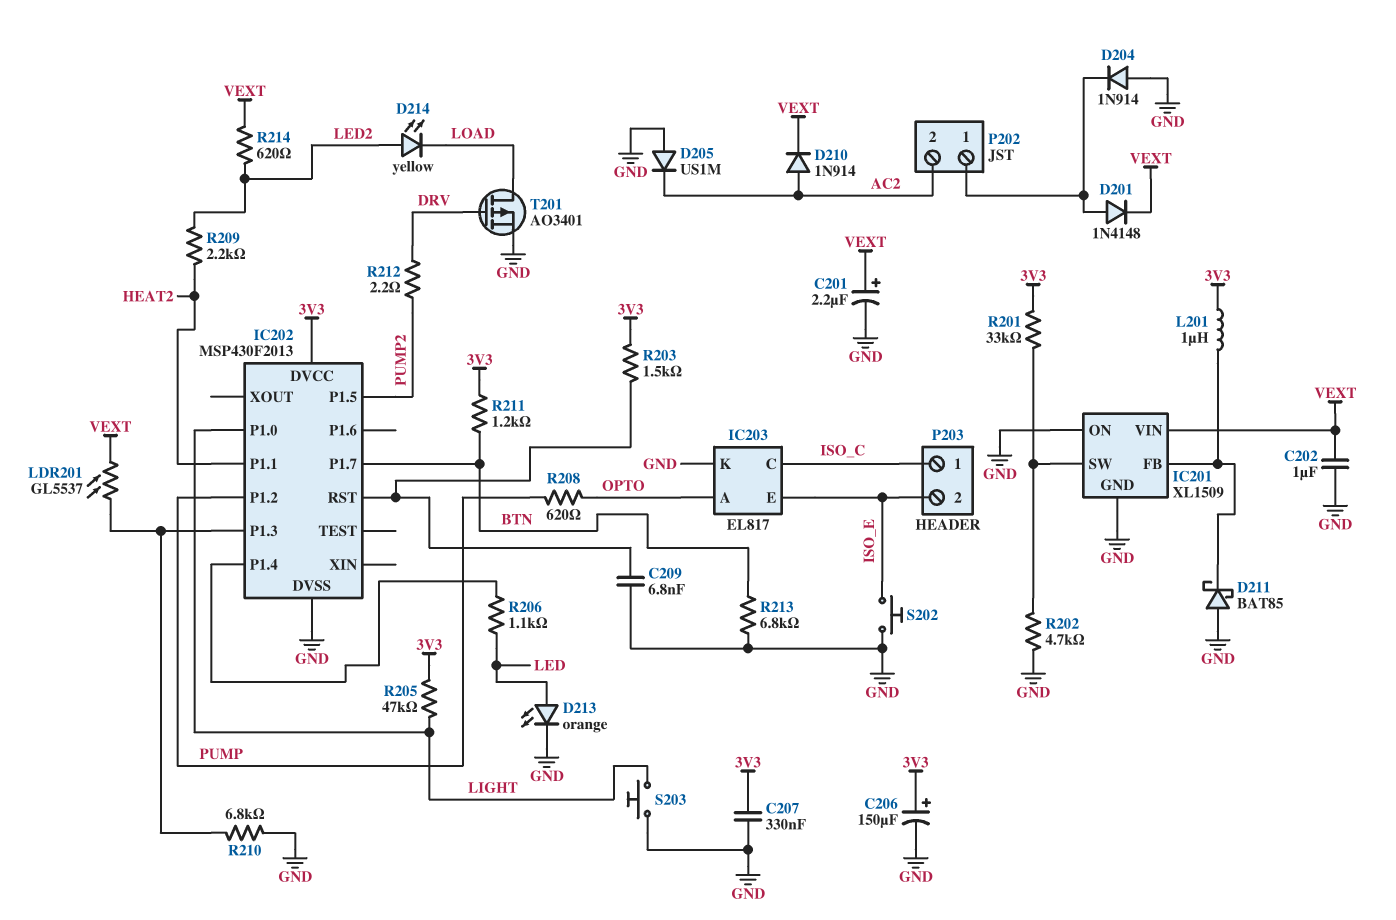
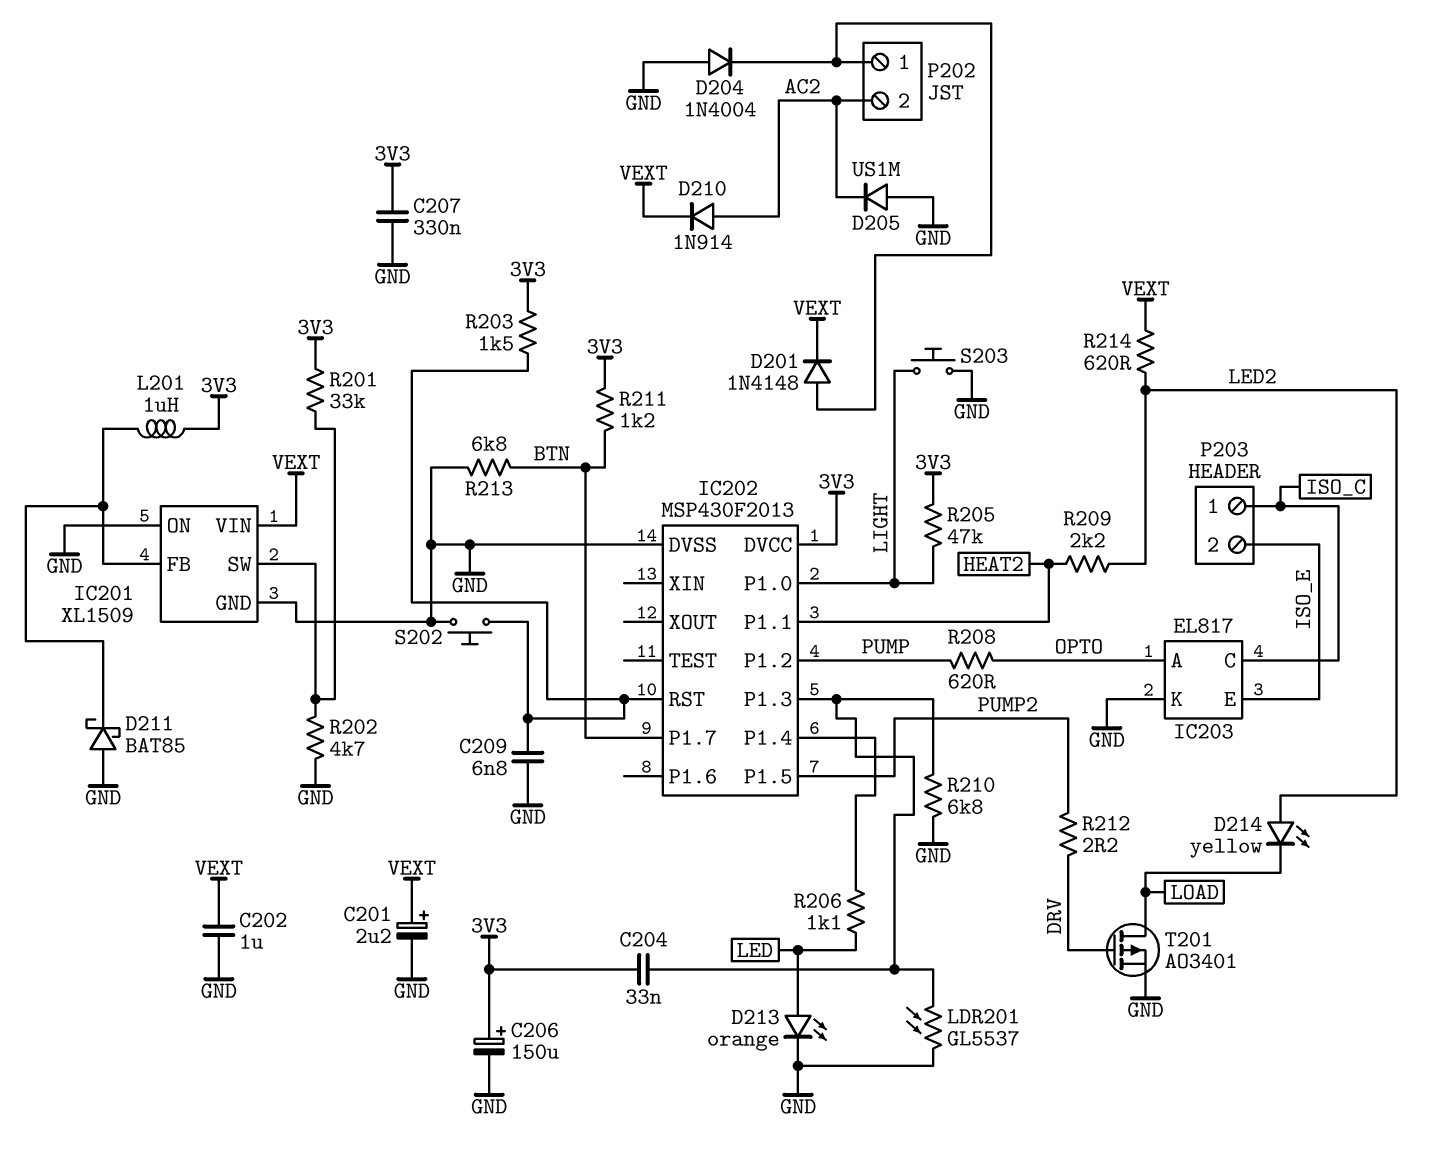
C204: none -> 33nF (3V3, IC202/P1.3)
D204: diode 1N914 (A GND, K P202/1) -> diode 1N4004 (A GND, K P202/1)
LDR201: GL5537 (IC202/P1.3, VEXT) -> GL5537 (GND, IC202/P1.3)
S202: button (GND, ISO_E) -> button (GND, IC202/RST)

